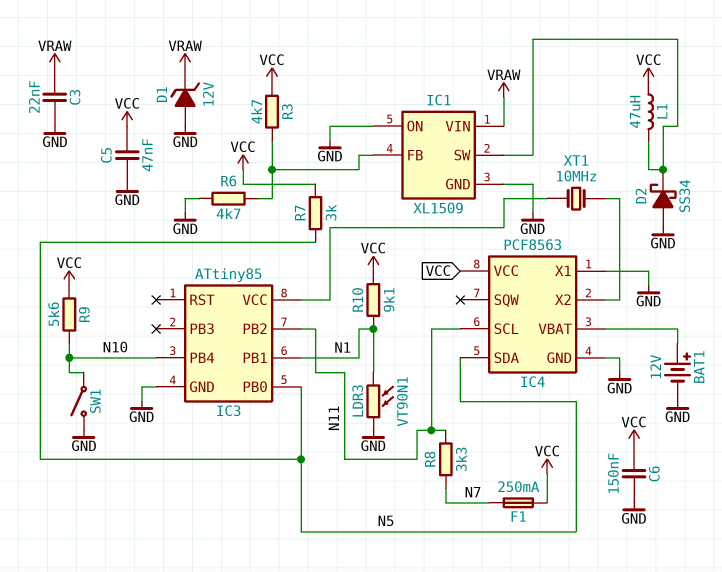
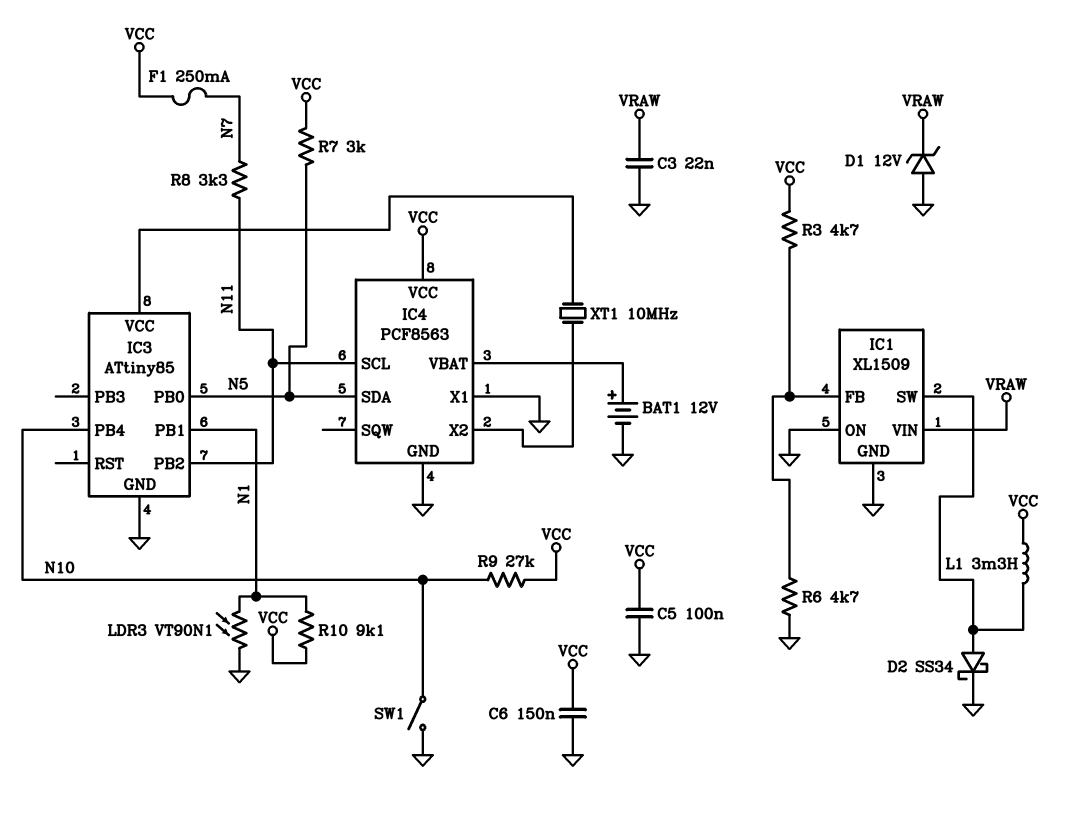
C5: 47nF (GND, VCC) -> 100nF (GND, VCC)
D2: schottky SS34 (A GND, K IC1/SW) -> schottky SS34 (A IC1/SW, K GND)
L1: 47uH (IC1/SW, VCC) -> 3.3mH (IC1/SW, VCC)
R9: 5.6k (N10, VCC) -> 27k (N10, VCC)

